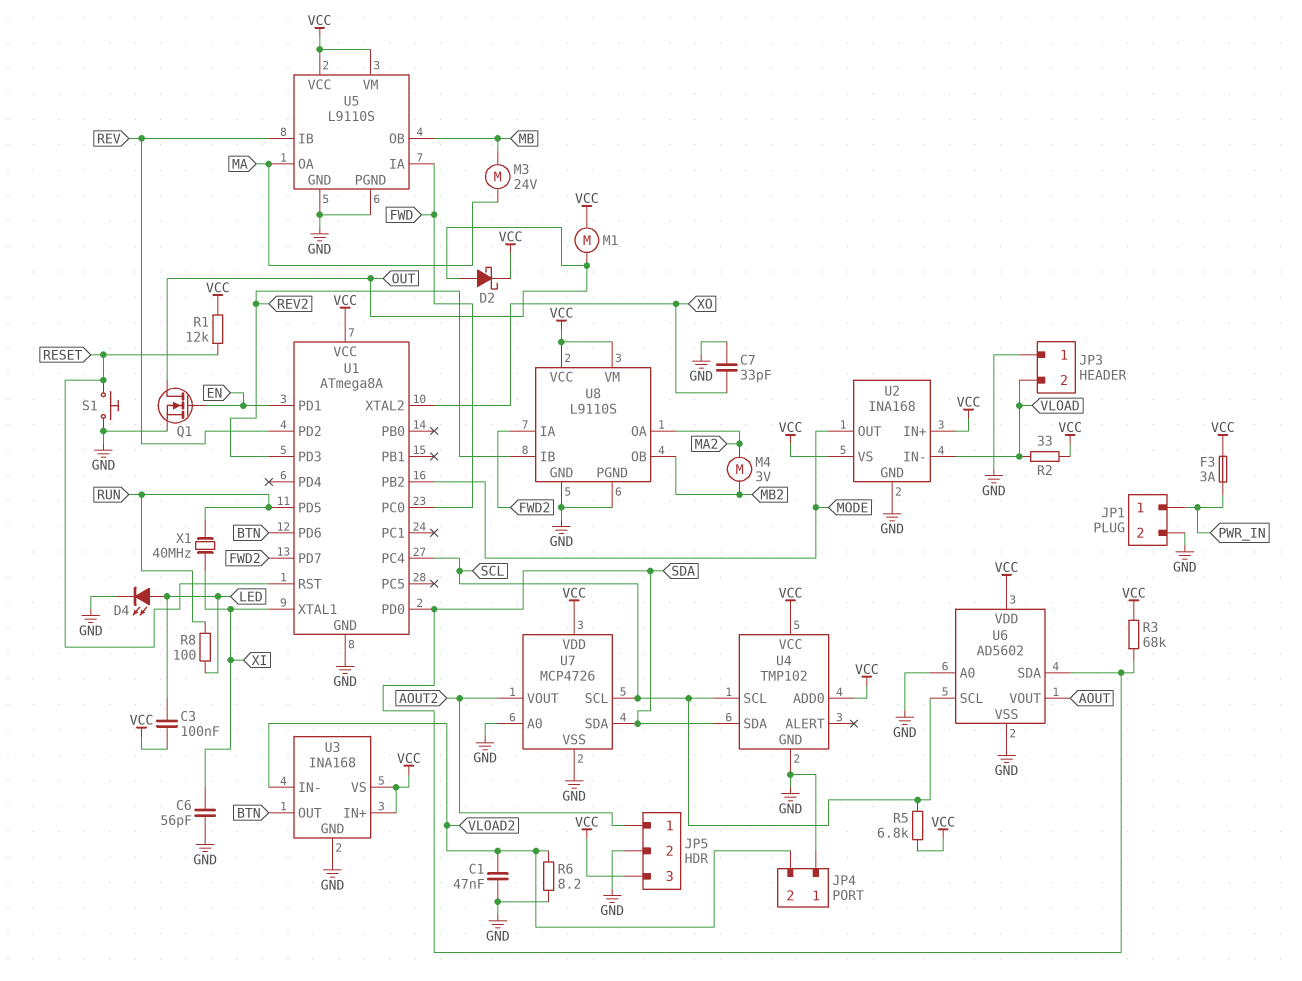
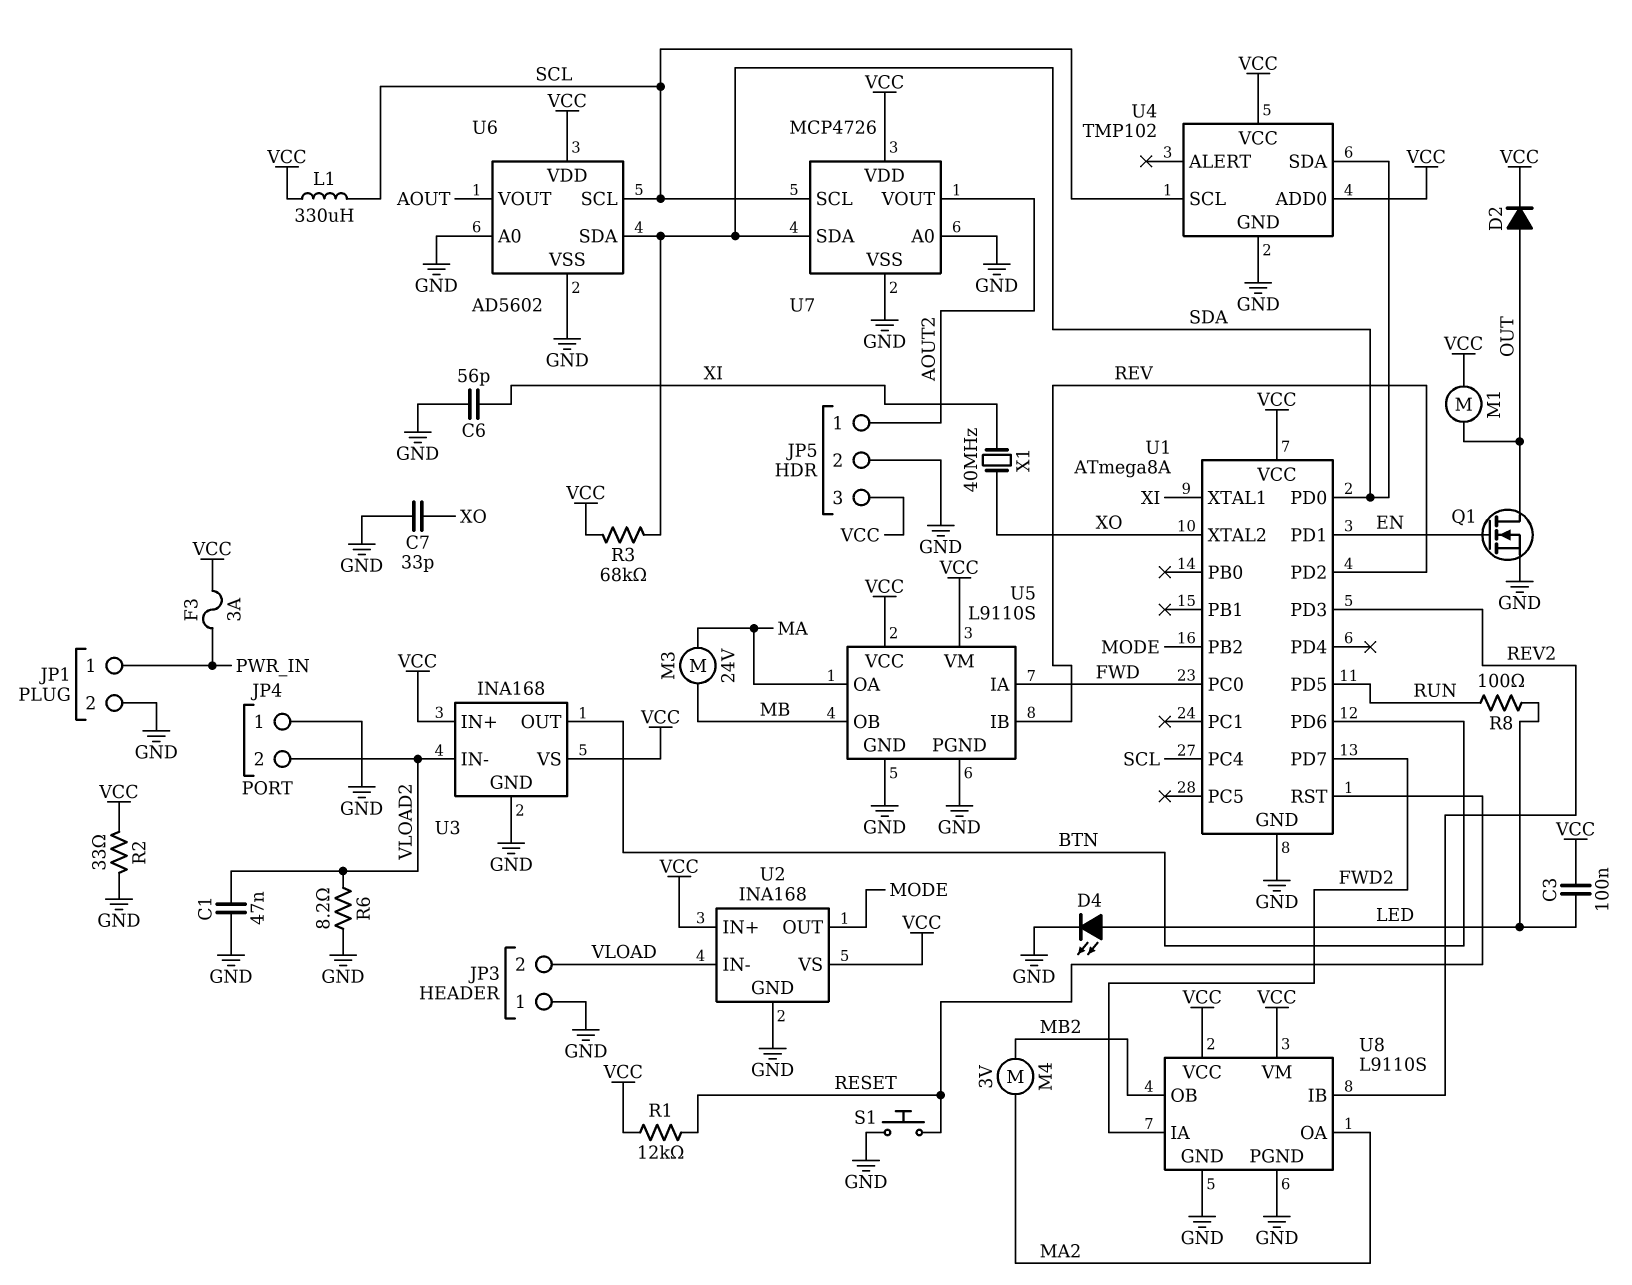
D2: schottky (A OUT, K VCC) -> diode (A OUT, K VCC)
L1: none -> 330uH (SCL, VCC)
R2: 33 (VCC, VLOAD) -> 33 (GND, VCC)
R5: 6.8k (SCL, VCC) -> none
X1: 40MHz (RUN, XI) -> 40MHz (XI, XO)

